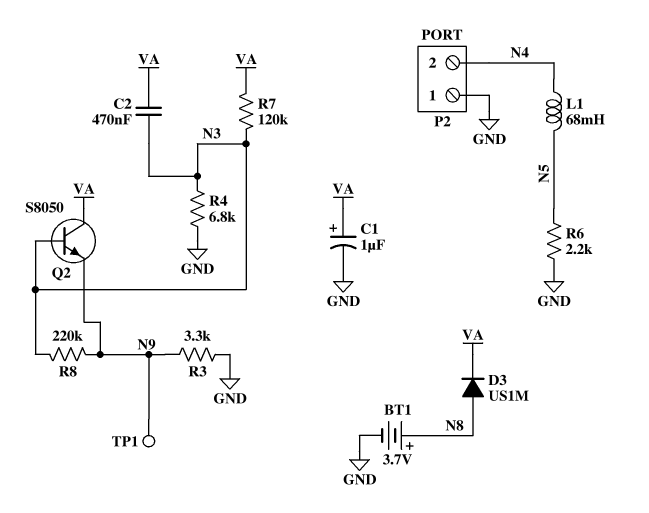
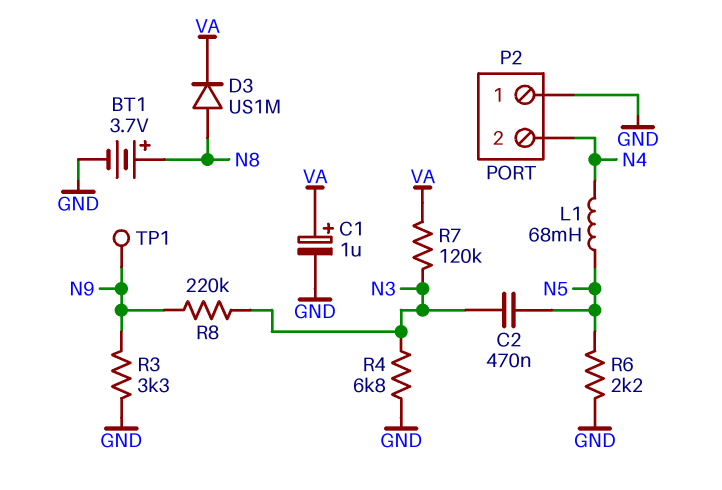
C2: 470nF (N3, VA) -> 470nF (N3, N5)
Q2: NPN S8050 (B N3, C VA, E N9) -> none

